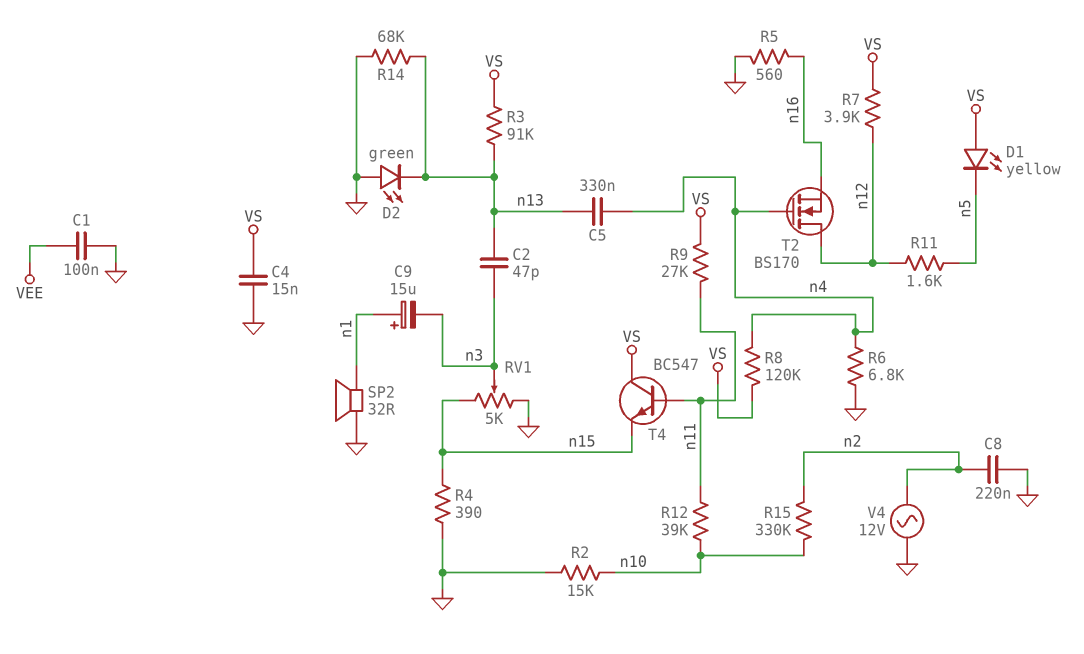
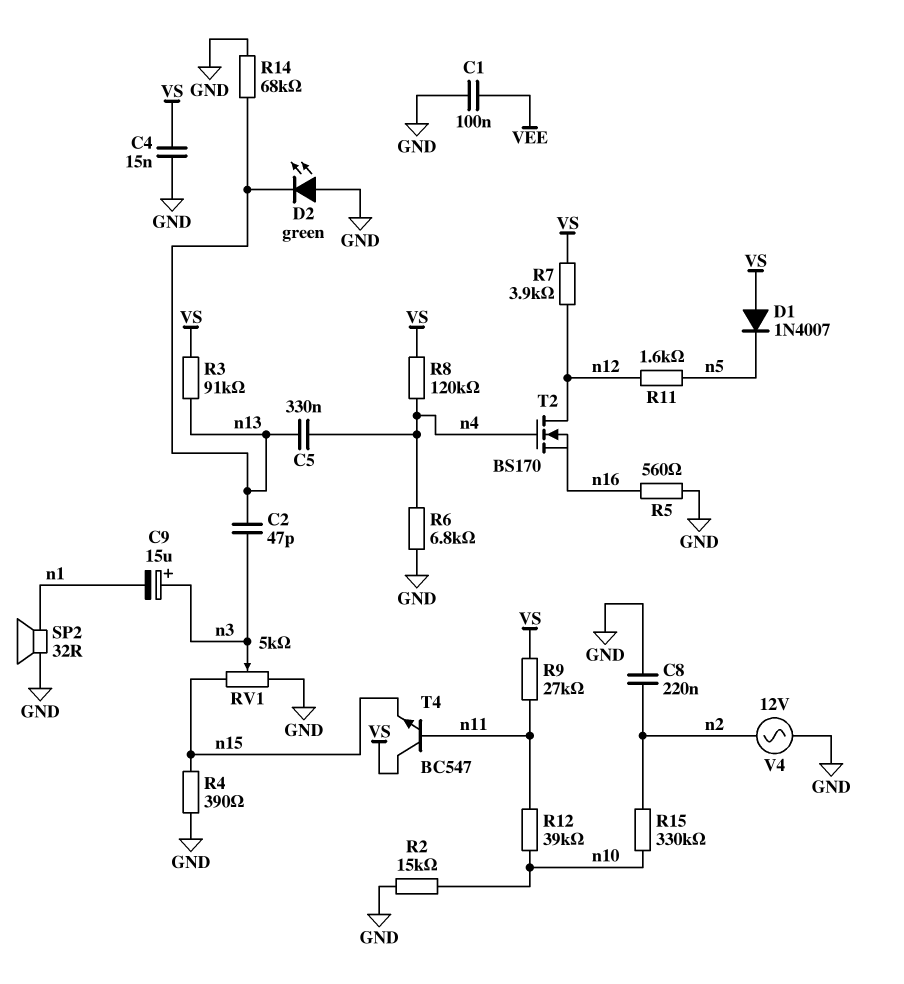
C9: 15uF (plus n1, minus n3) -> 15uF (plus n3, minus n1)
D1: LED yellow (A VS, K n5) -> diode 1N4007 (A VS, K n5)

